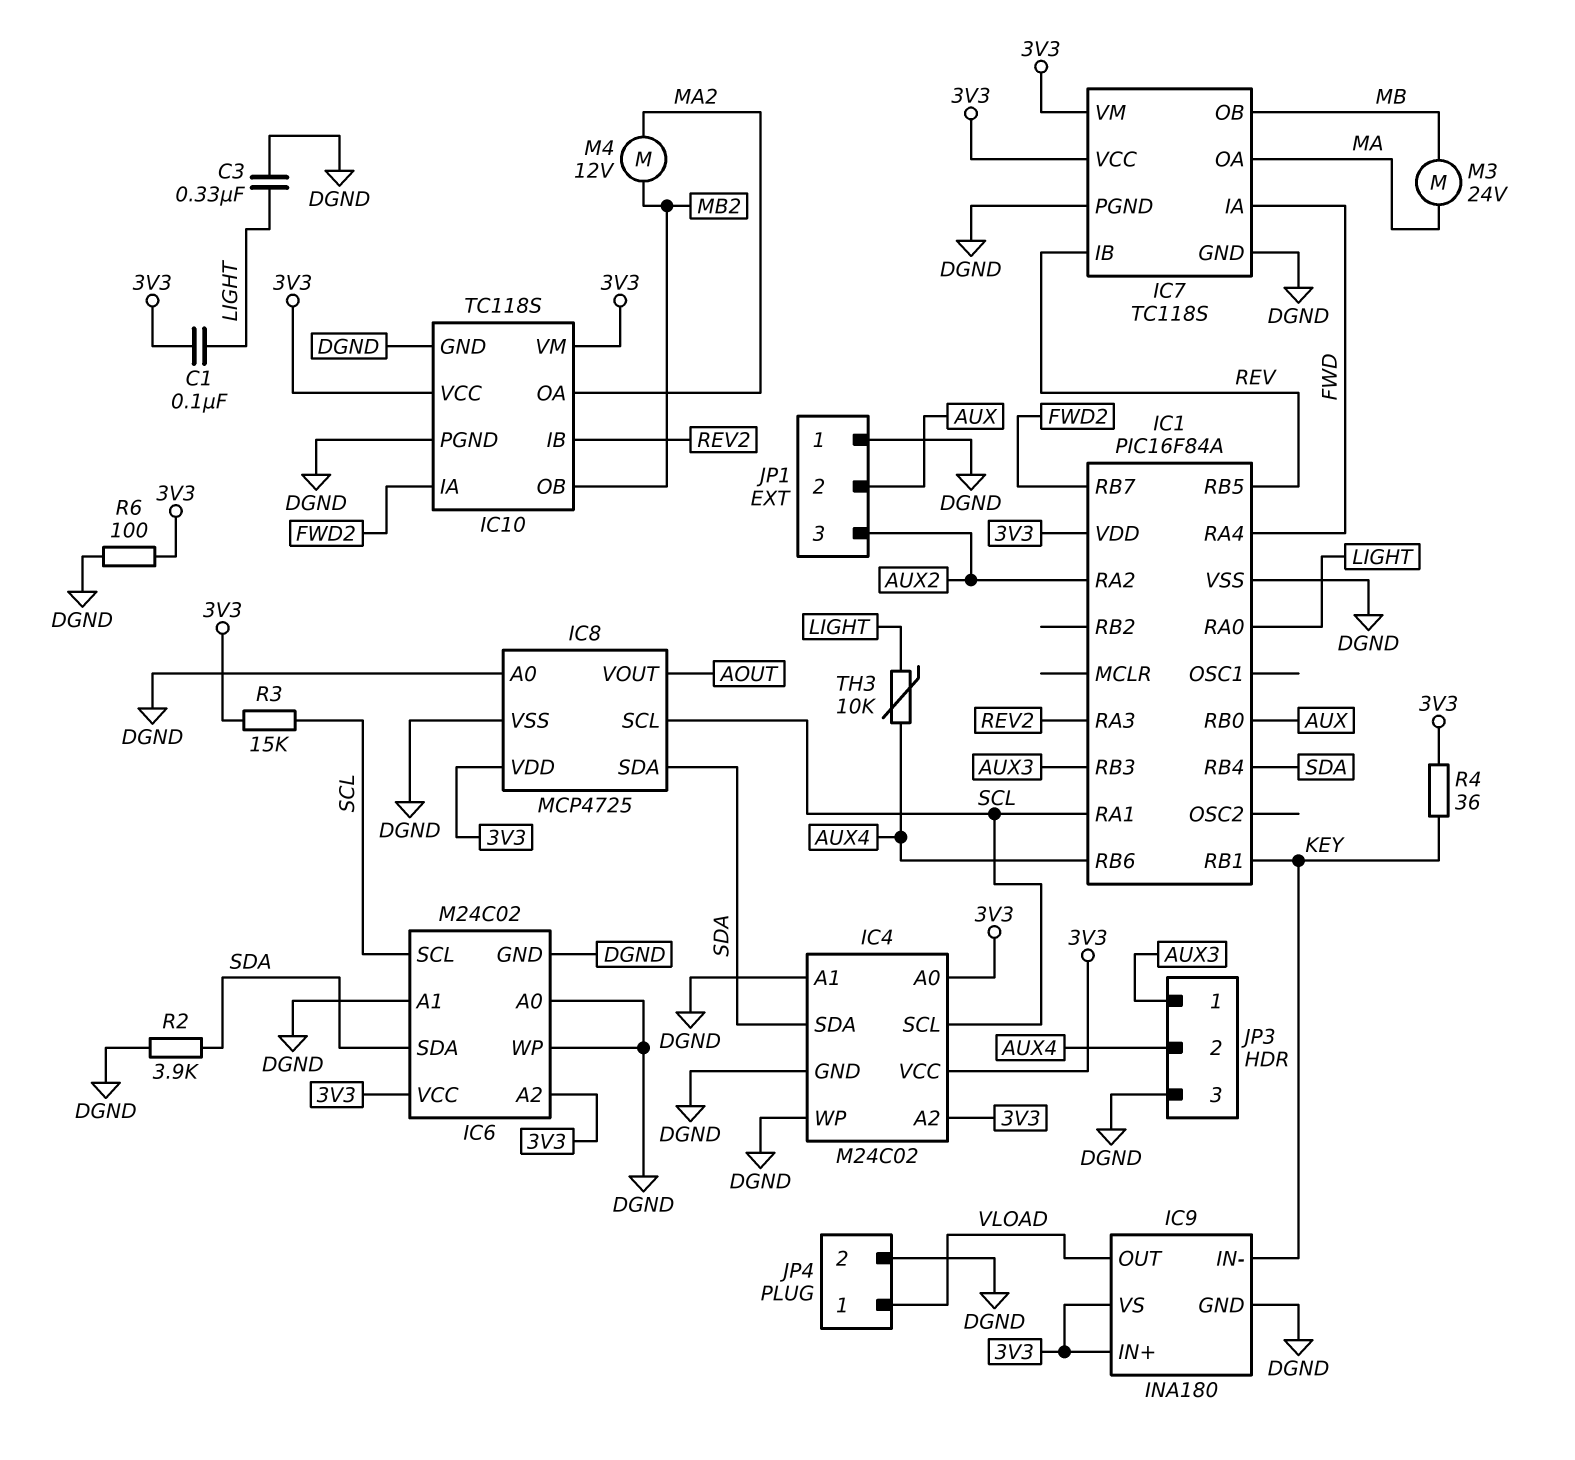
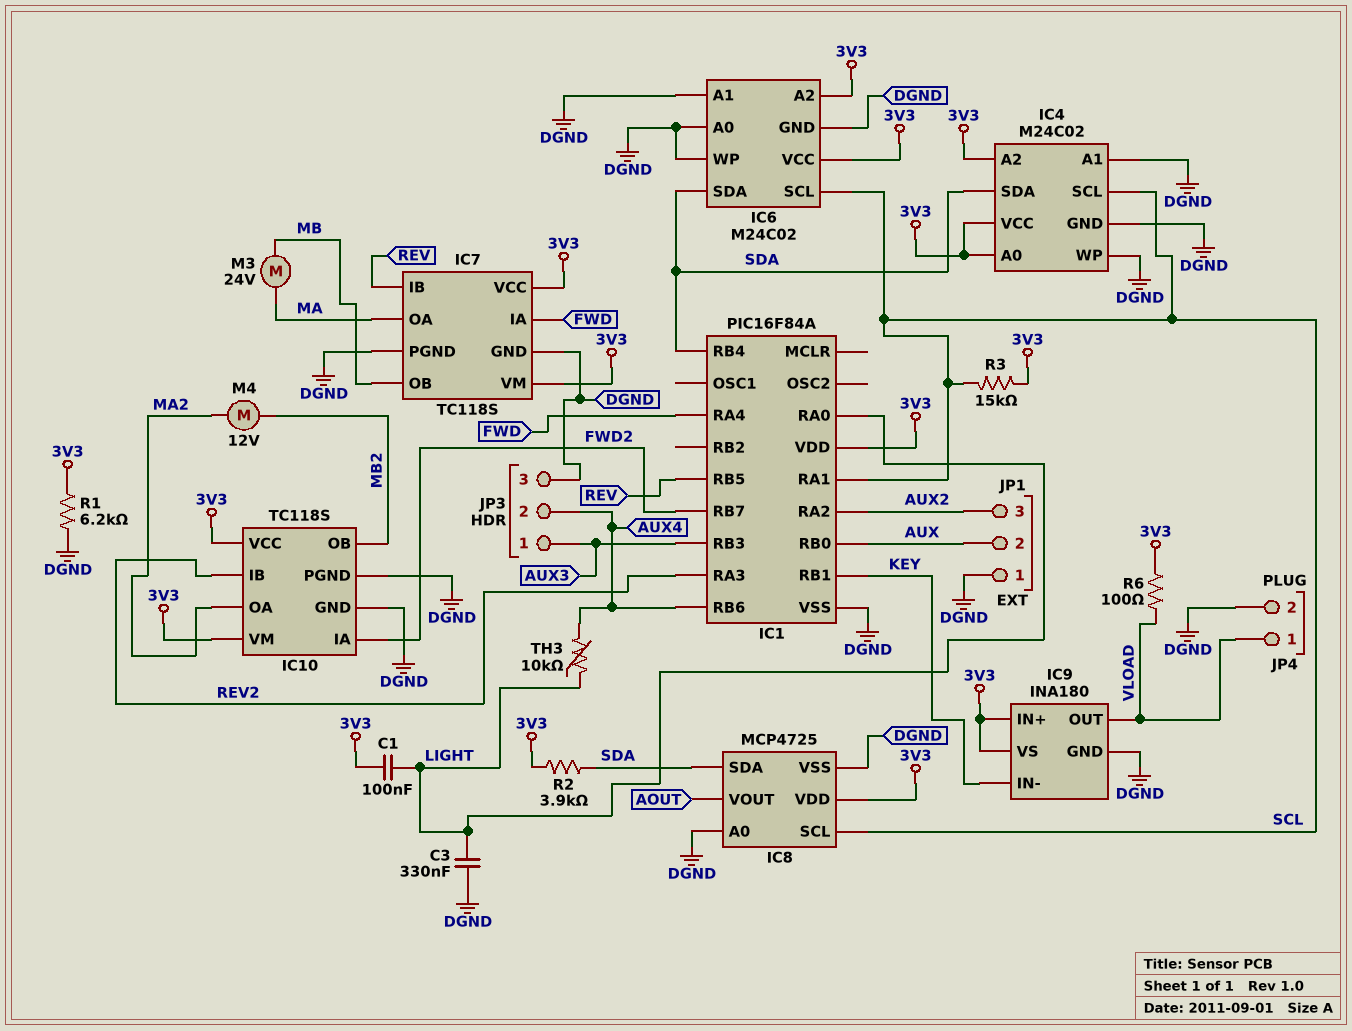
R1: none -> 6.2k (3V3, DGND)
R2: 3.9k (DGND, SDA) -> 3.9k (3V3, SDA)
R4: 36 (3V3, KEY) -> none
R6: 100 (3V3, DGND) -> 100 (3V3, VLOAD)

